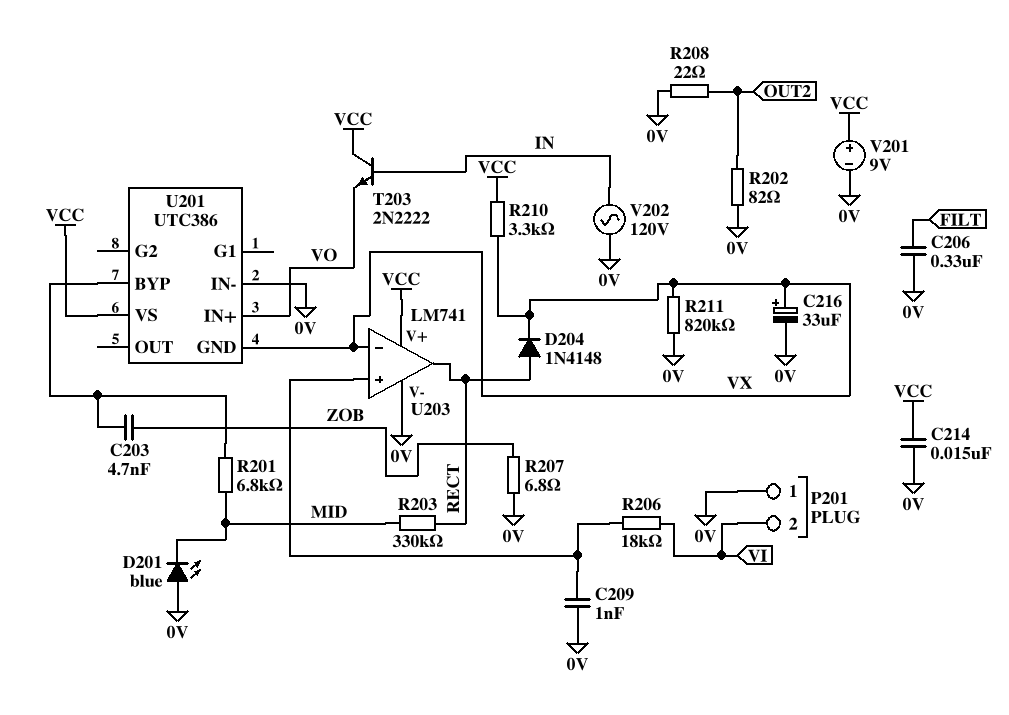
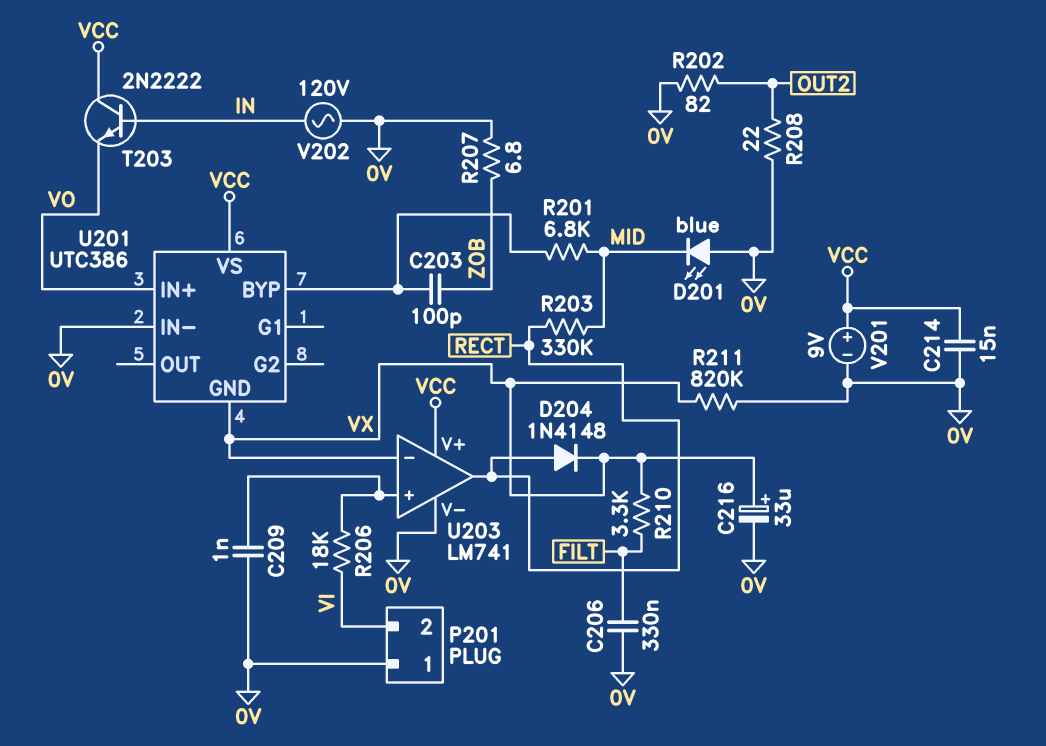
C203: 4.7nF (U201/BYP, ZOB) -> 100pF (U201/BYP, ZOB)
R210: 3.3k (VCC, VX) -> 3.3k (FILT, VX)

